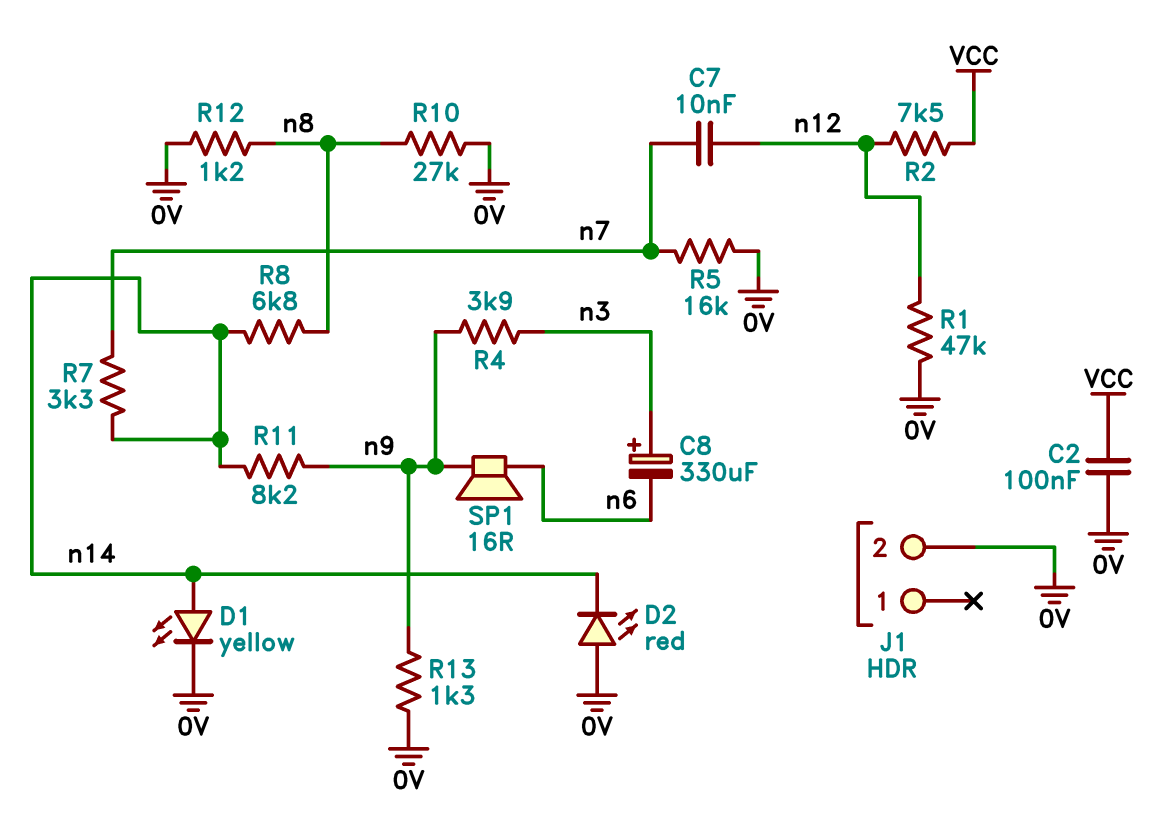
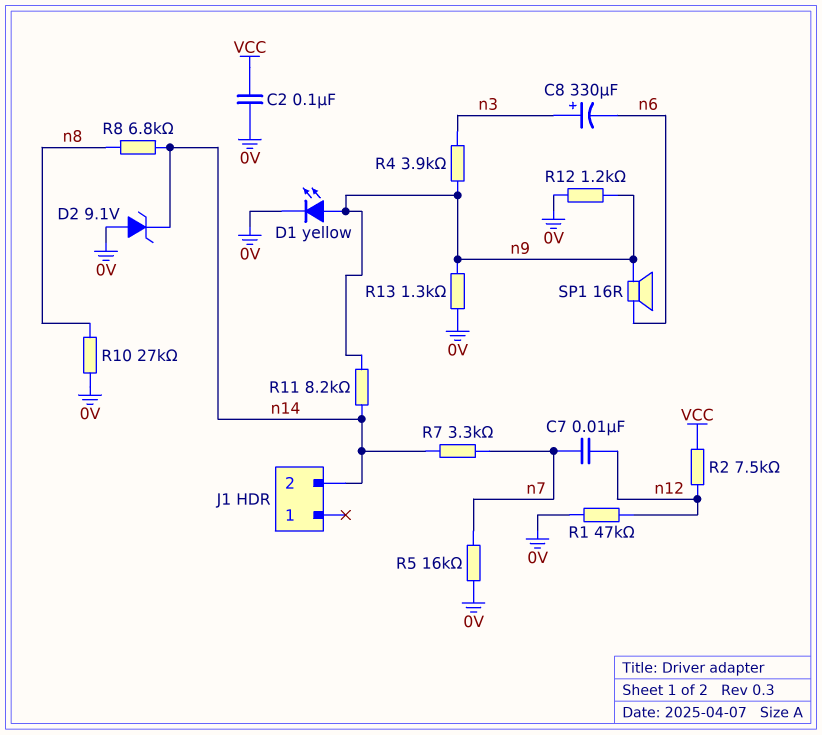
D1: LED yellow (A n14, K 0V) -> LED yellow (A n9, K 0V)
D2: LED red (A 0V, K n14) -> zener 9.1V (A 0V, K n14)
J1 pin 2: 0V -> n14
R12: 1.2k (0V, n8) -> 1.2k (0V, n9)

